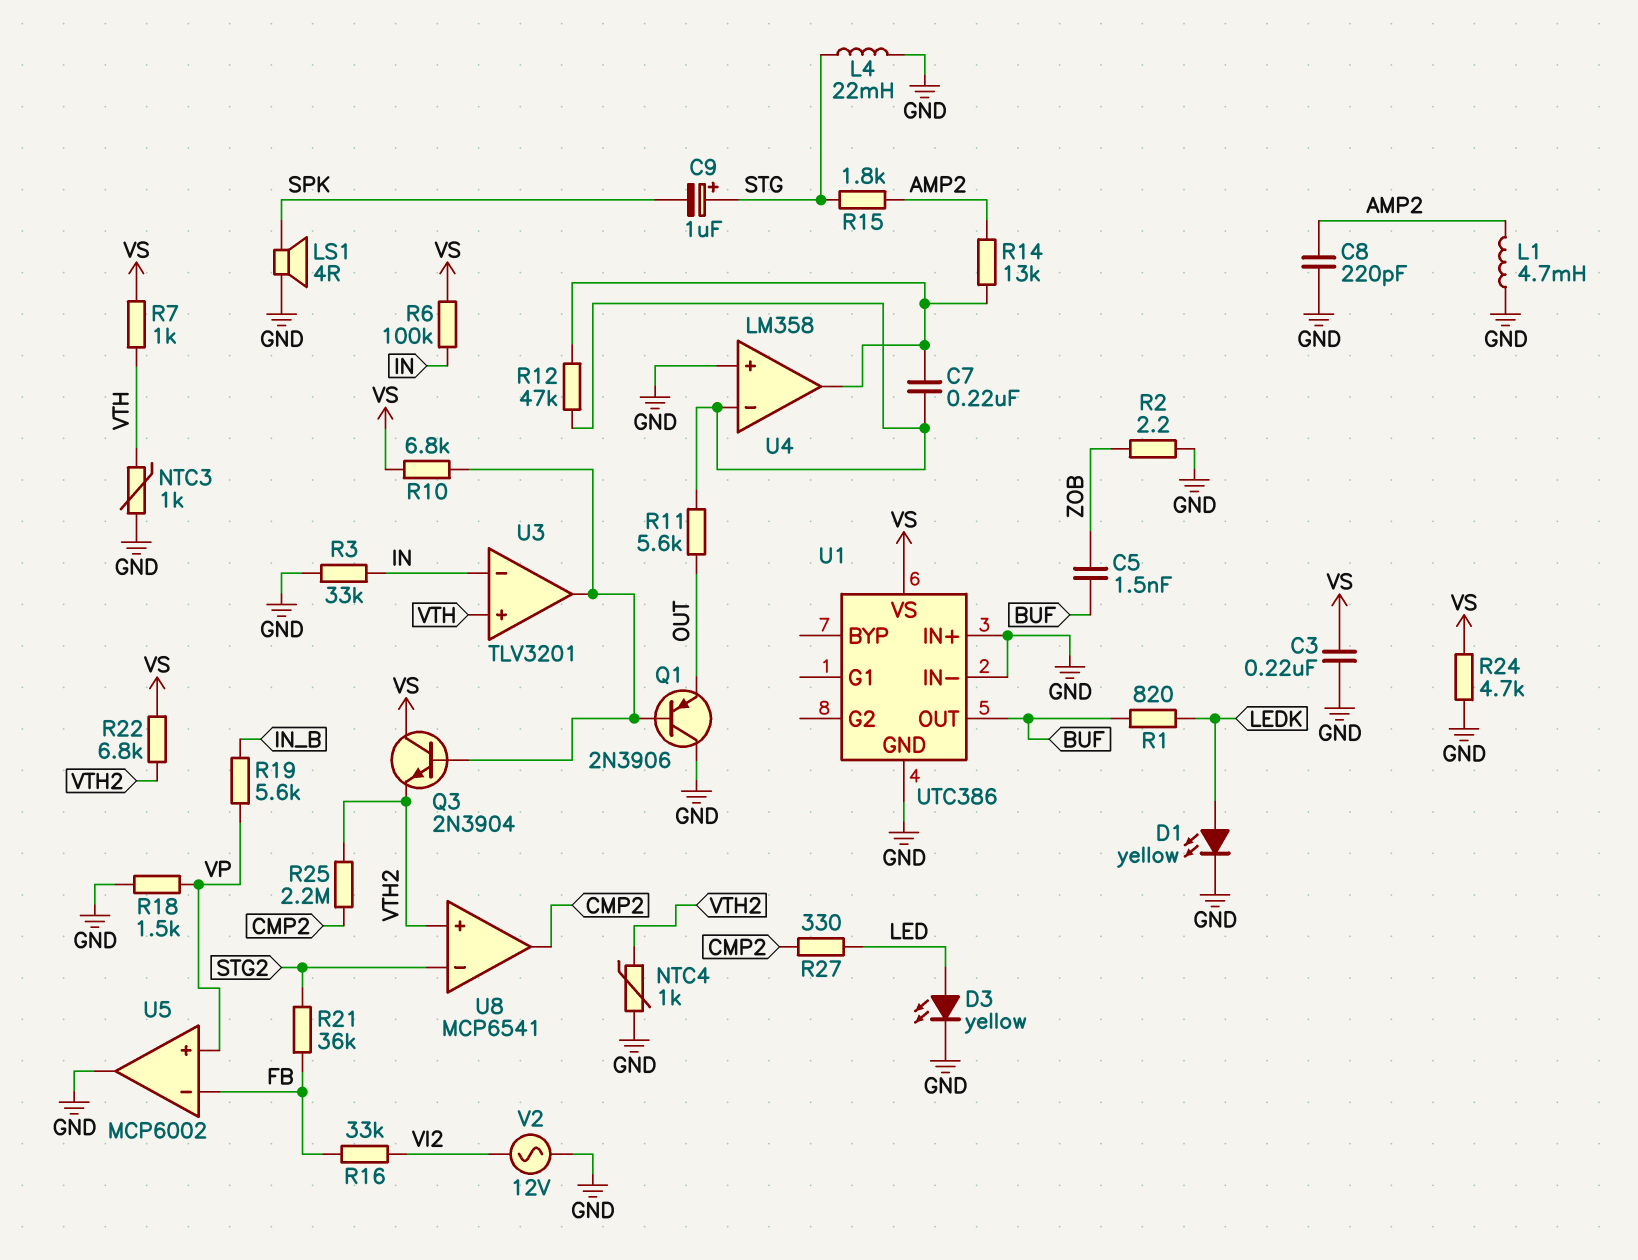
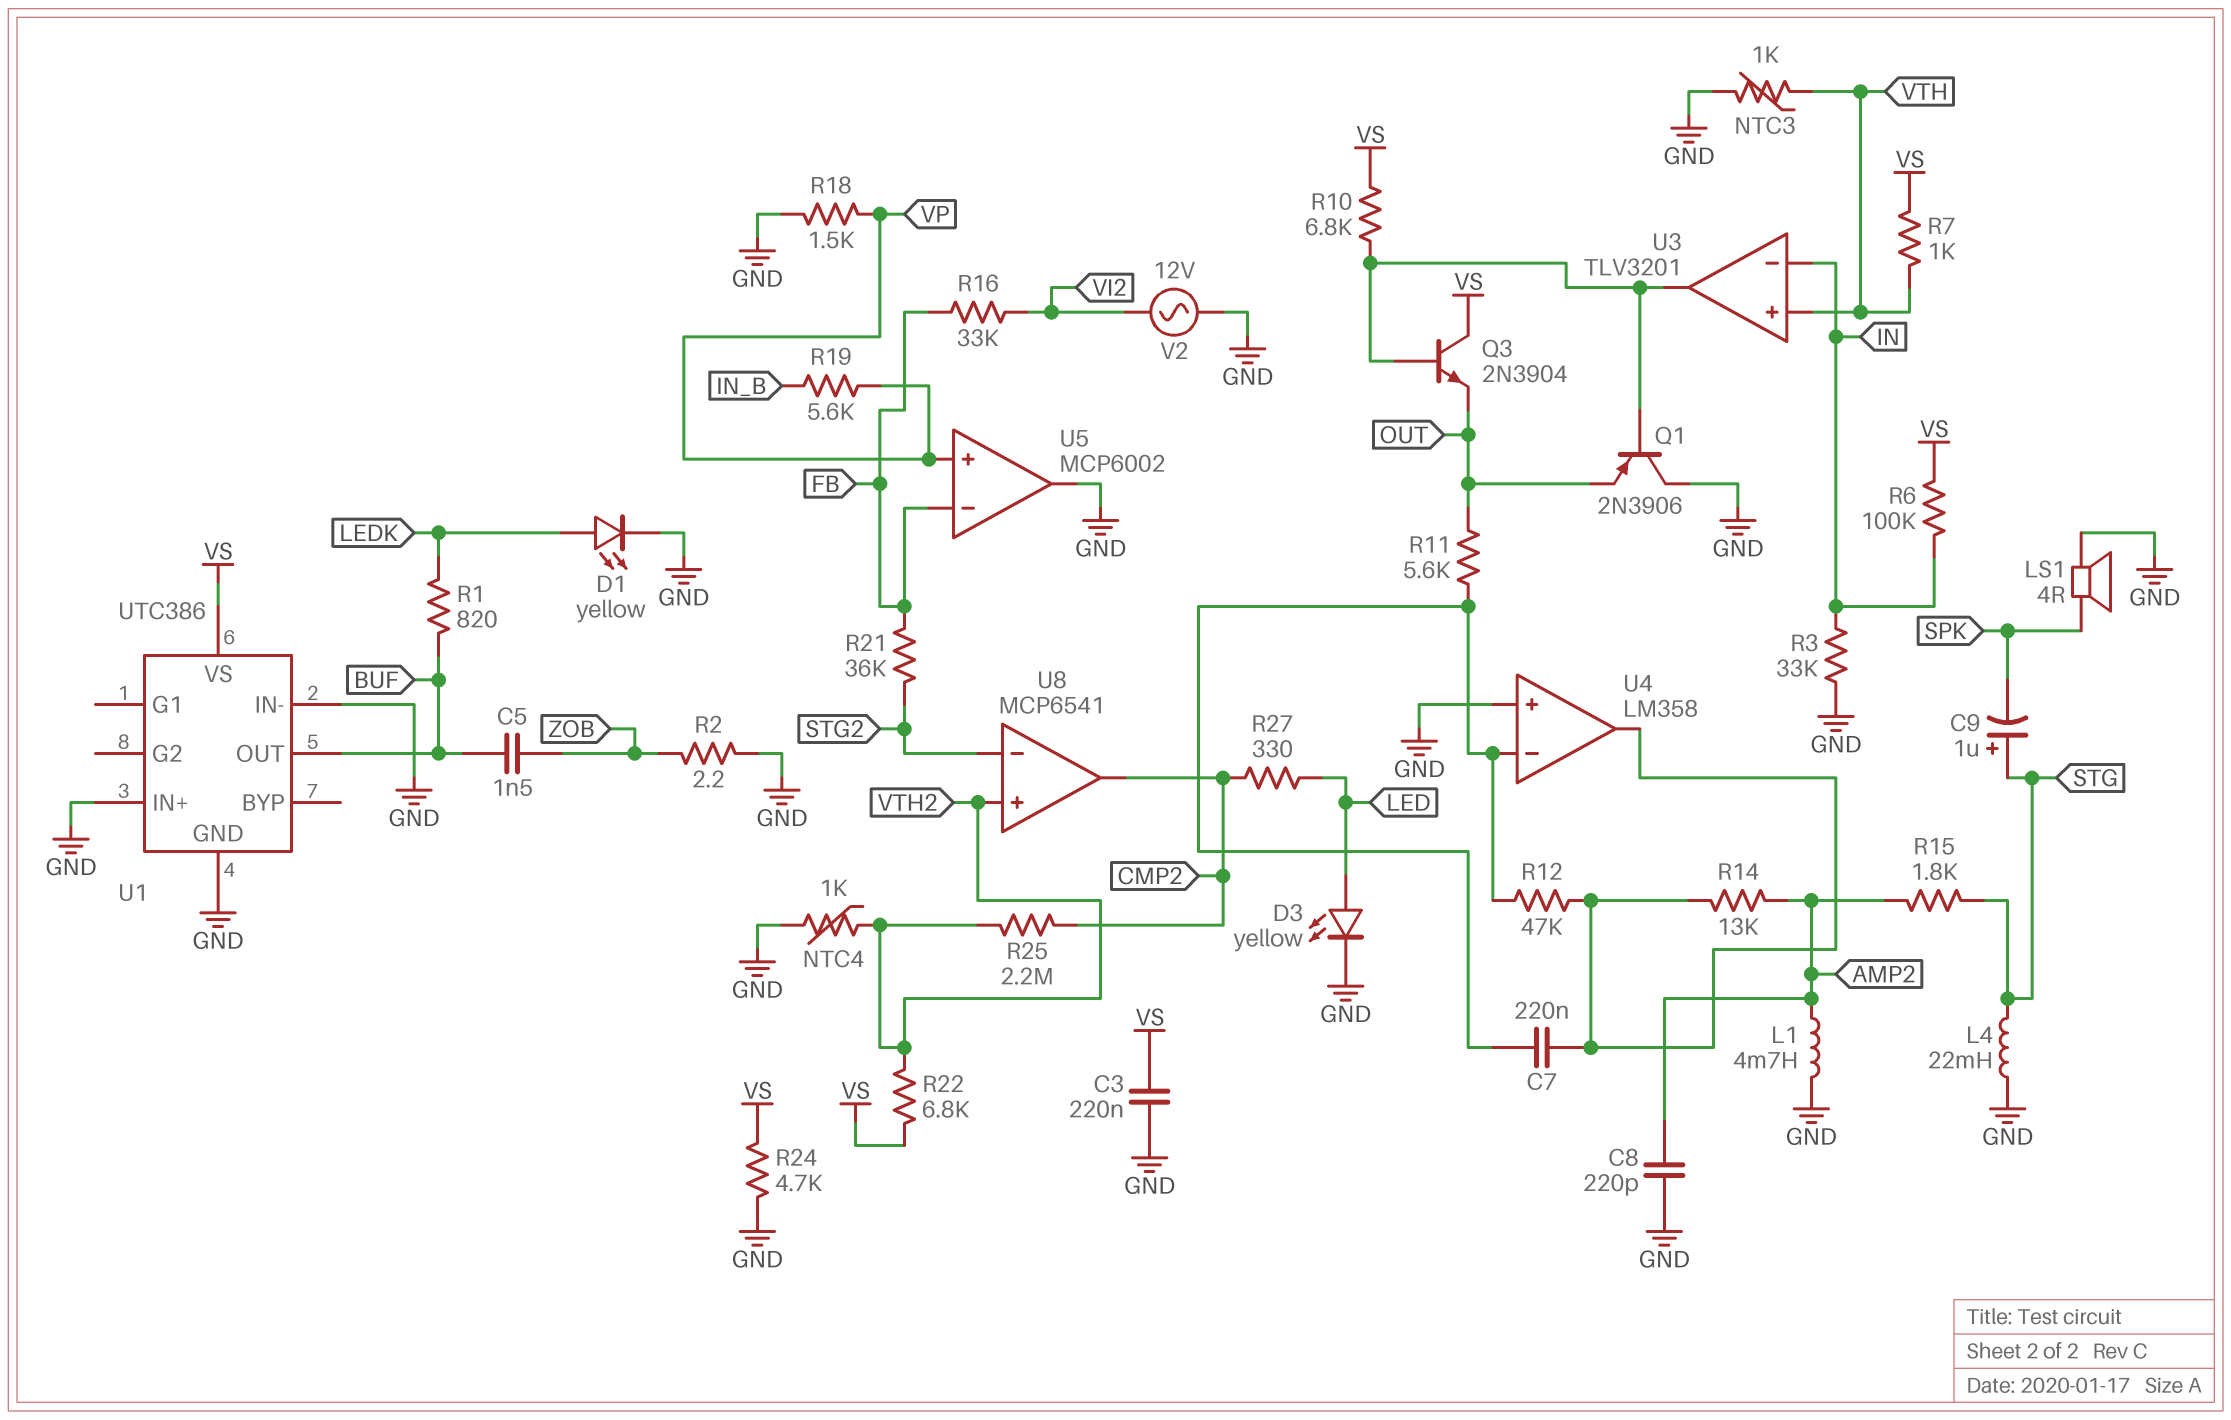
Q3: NPN 2N3904 (B U3/out, C VS, E VTH2) -> NPN 2N3904 (B U3/out, C VS, E OUT)

